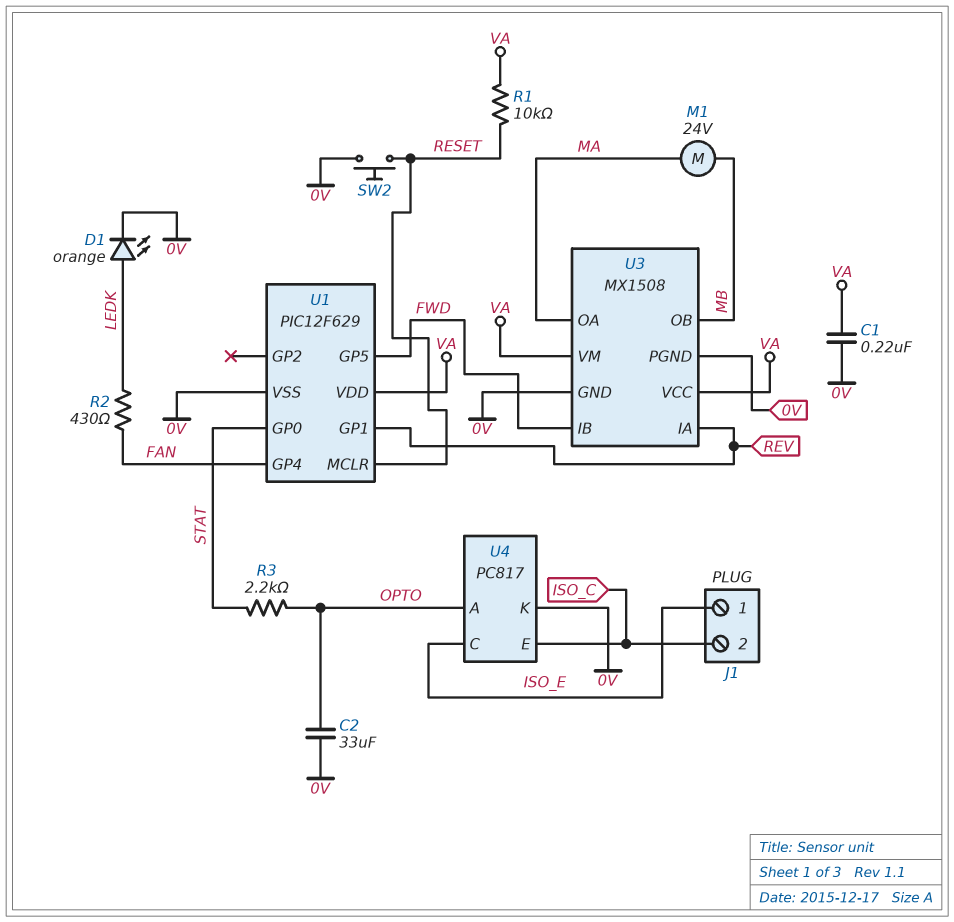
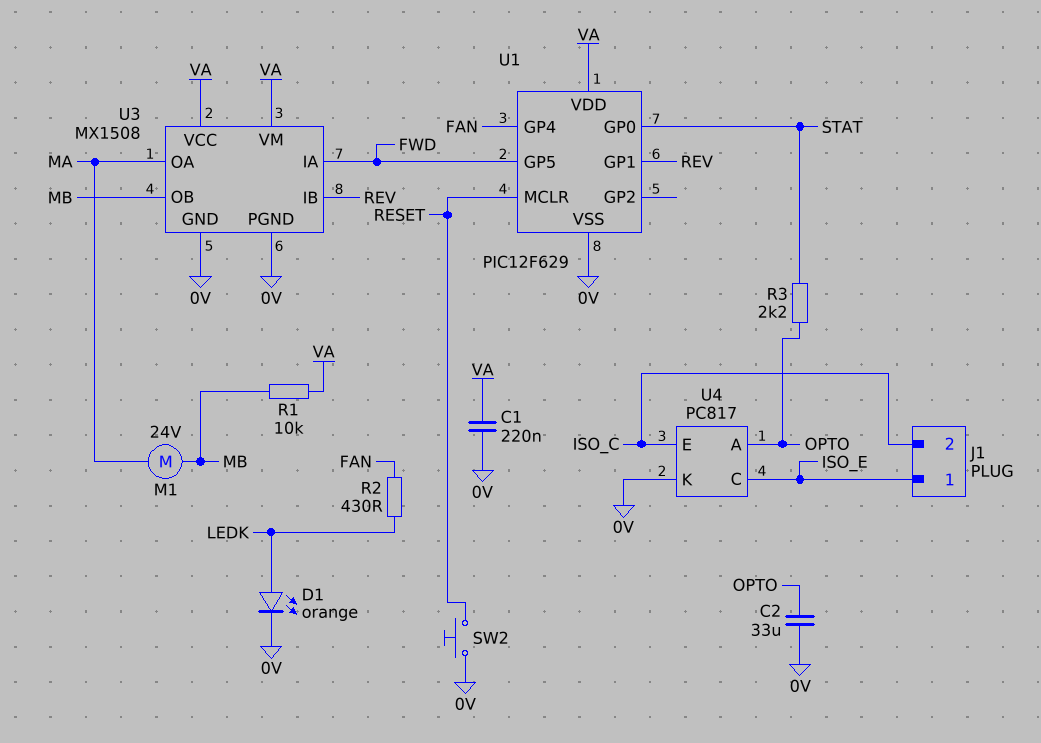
R1: 10k (RESET, VA) -> 10k (MB, VA)
U3 pin IA: REV -> FWD
U3 pin IB: FWD -> REV

